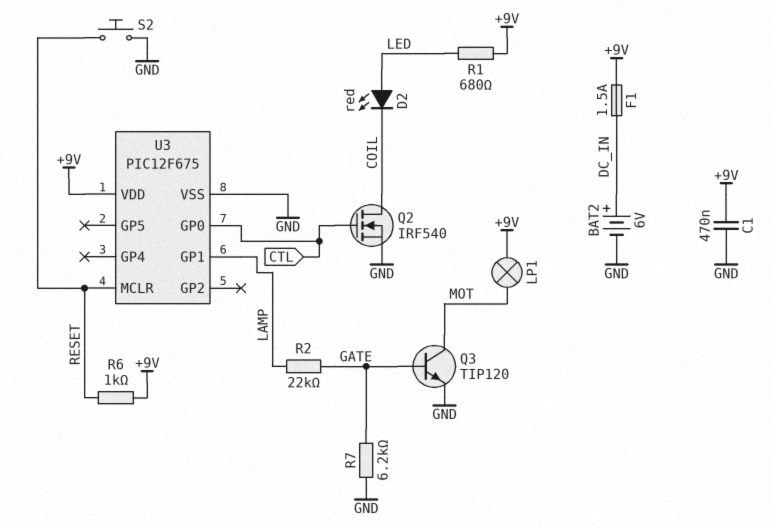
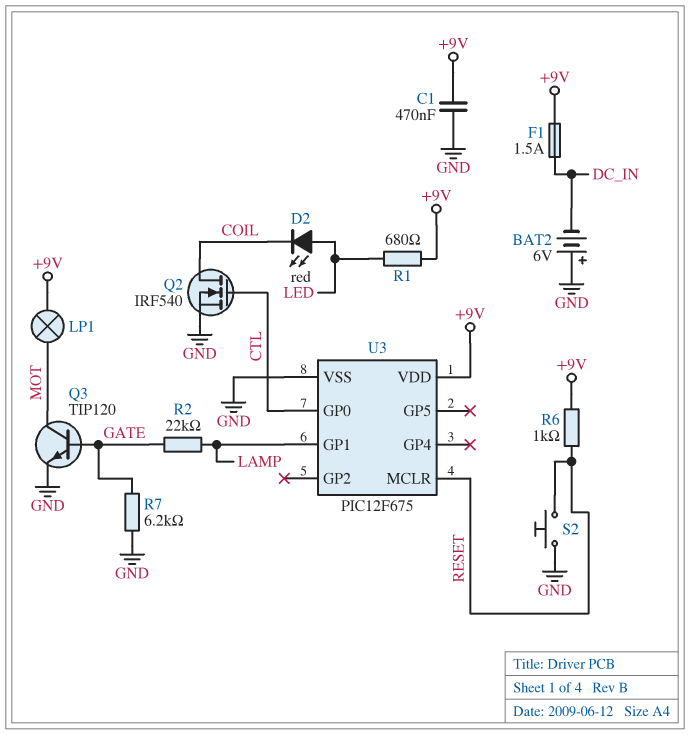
BAT2: 6V (plus DC_IN, minus GND) -> 6V (plus GND, minus DC_IN)

